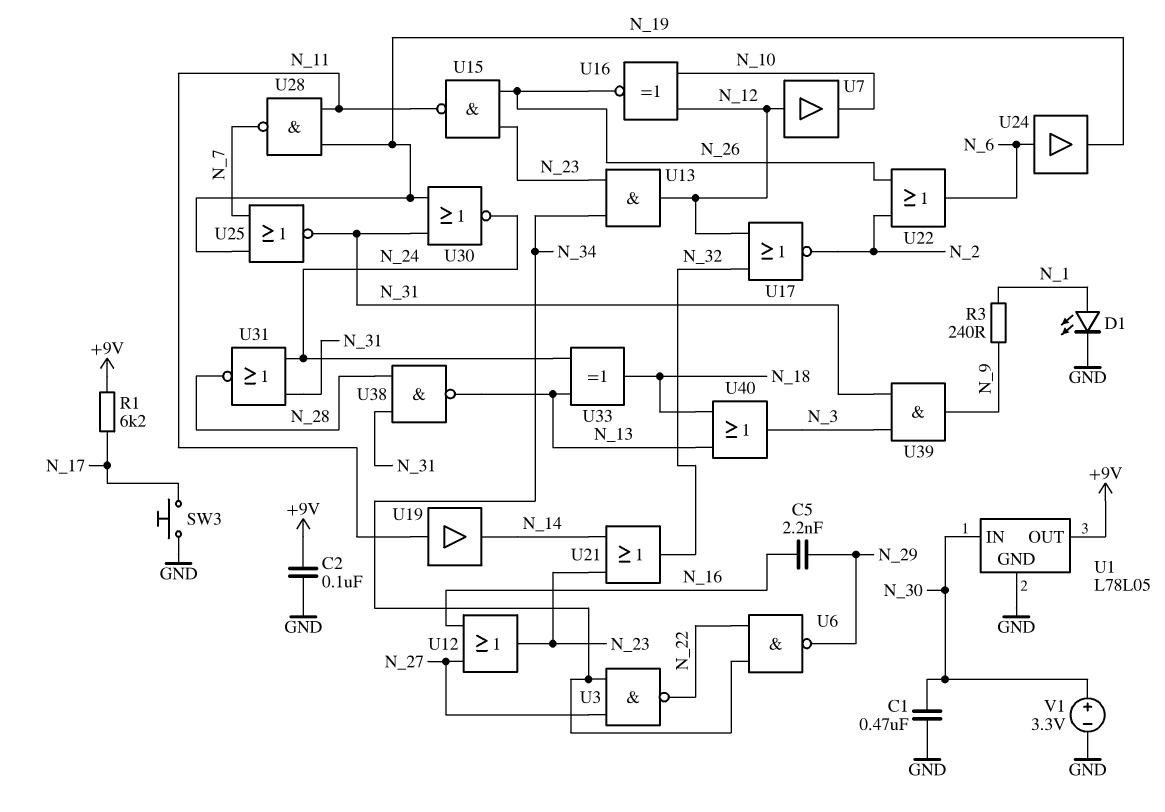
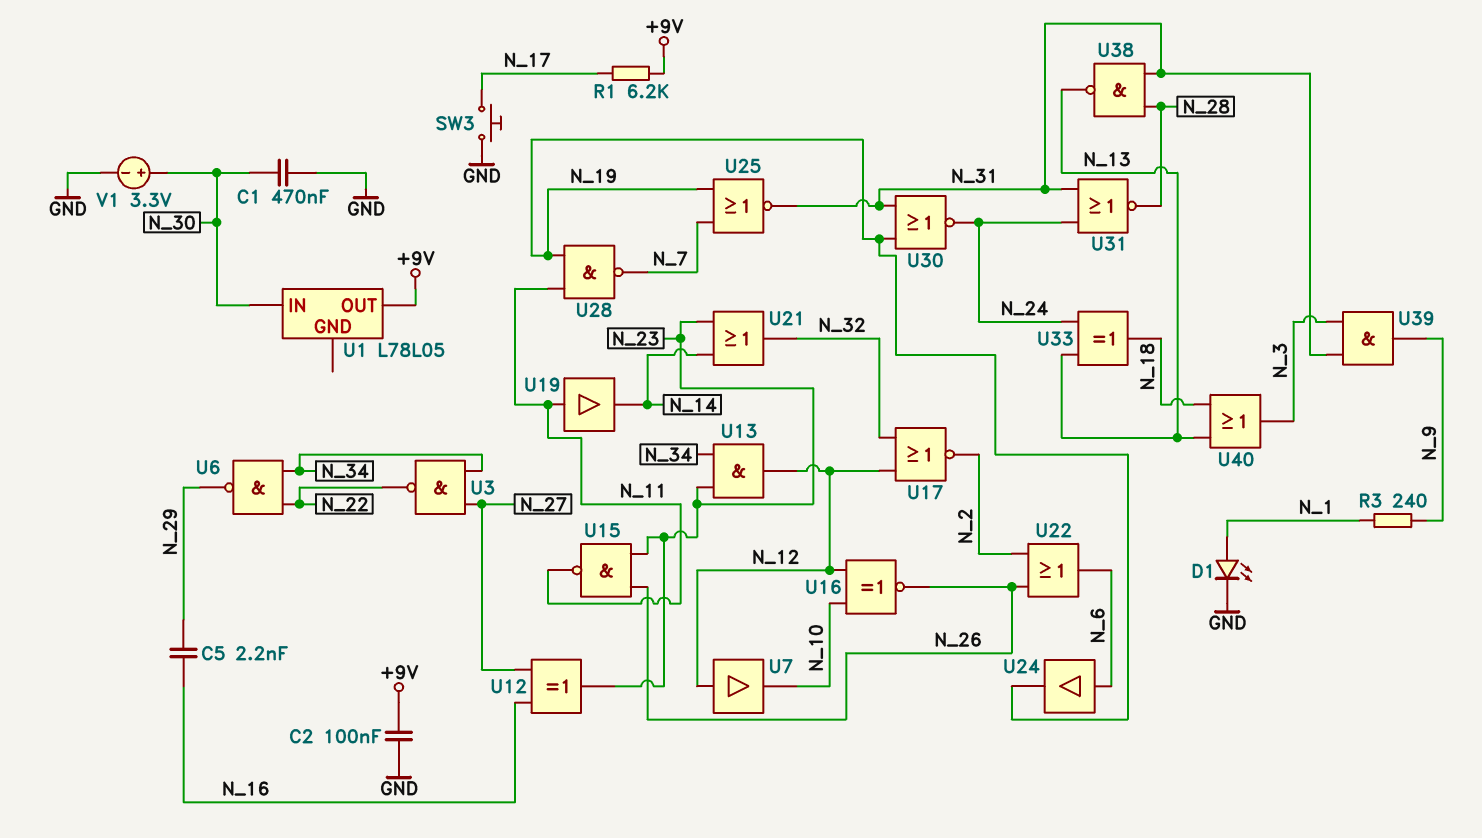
U1 pin GND: GND -> none
U12: OR (in N_16, in N_27, out N_23) -> XOR (in N_16, in N_27, out N_23)

